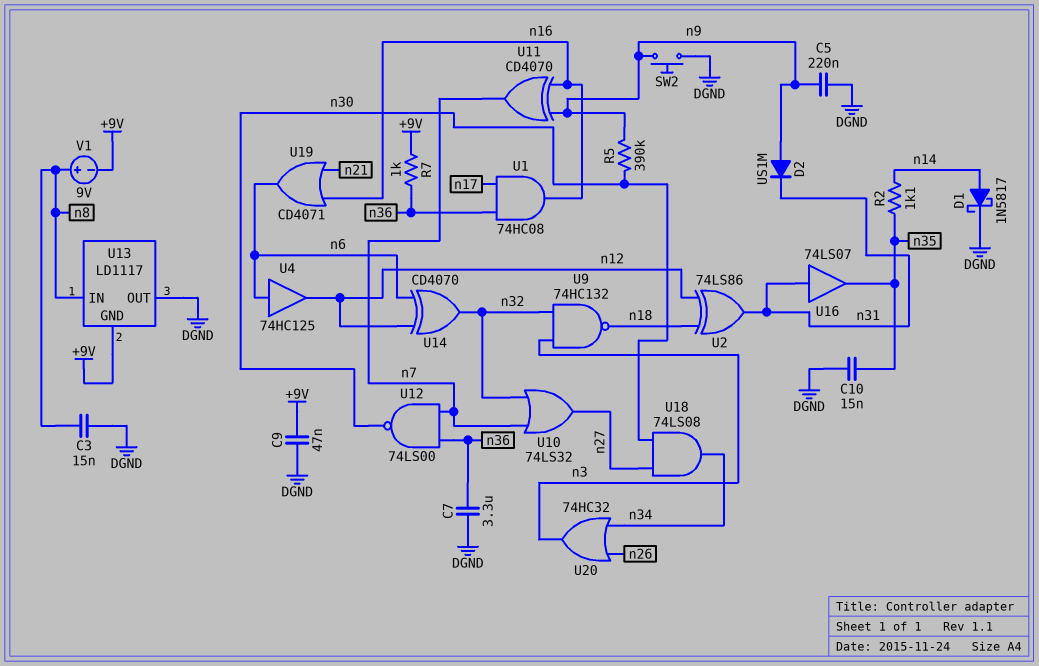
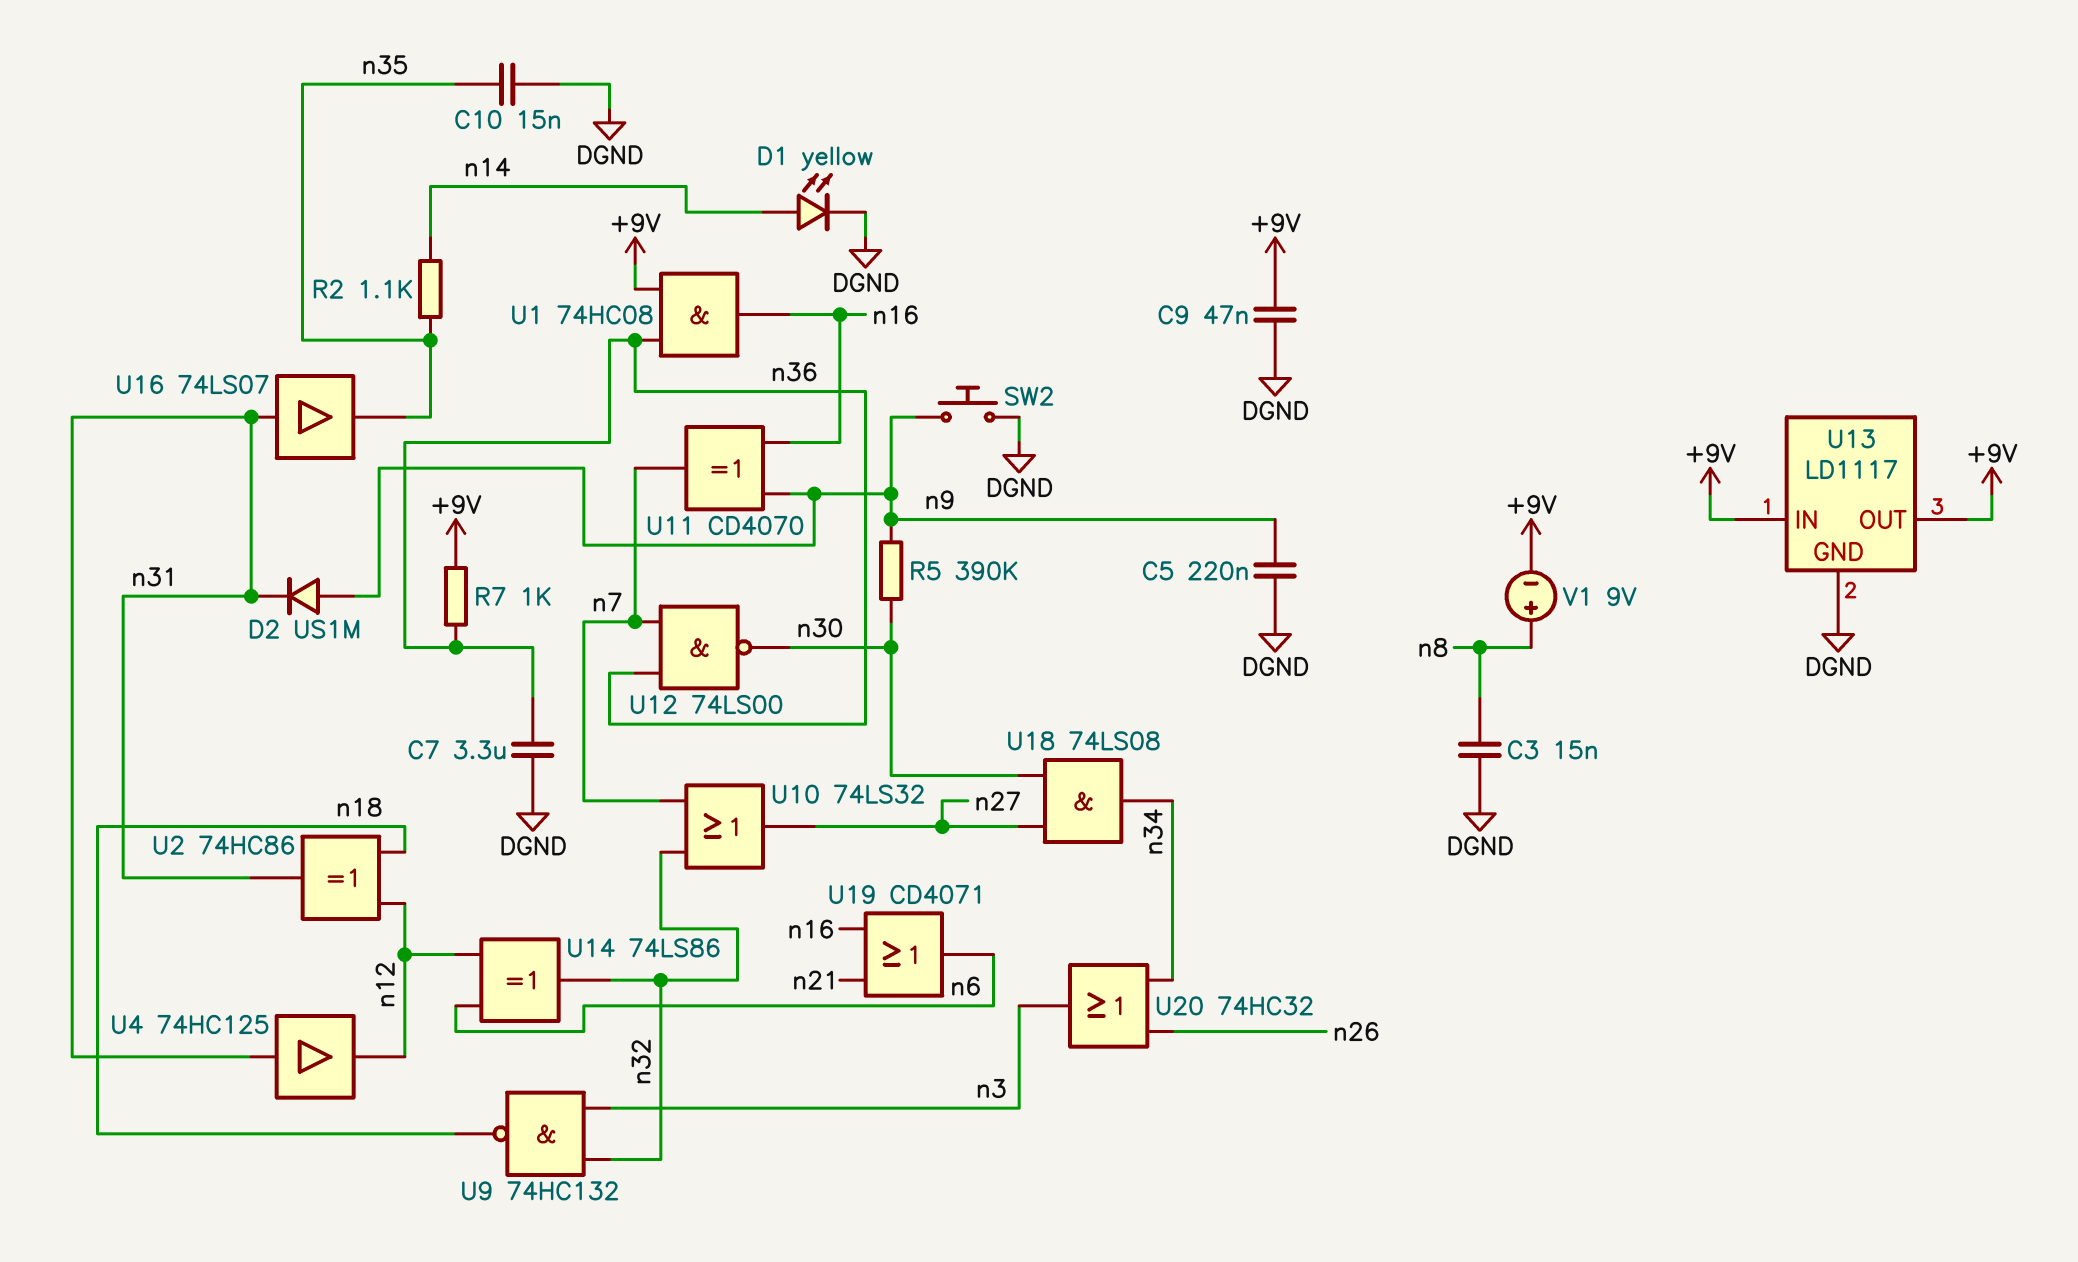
D1: schottky 1N5817 (A n14, K DGND) -> LED yellow (A n14, K DGND)
U1: AND 74HC08 (in n17, in n36, out n16) -> AND 74HC08 (in +9V, in n36, out n16)
U2: XOR 74LS86 (in n12, in n18, out n31) -> XOR 74HC86 (in n12, in n18, out n31)
U4: buffer 74HC125 (in n6, out n12) -> buffer 74HC125 (in n31, out n12)
U13 pin GND: +9V -> DGND
U13 pin IN: n8 -> +9V
U13 pin OUT: DGND -> +9V
U14: XOR CD4070 (in n6, in n12, out n32) -> XOR 74LS86 (in n6, in n12, out n32)

